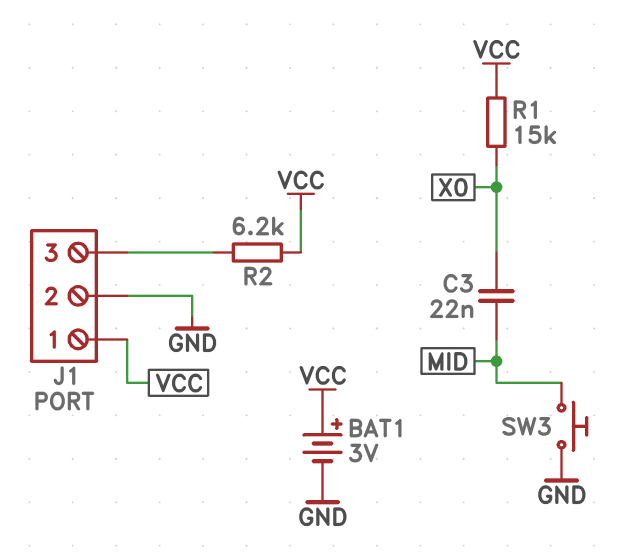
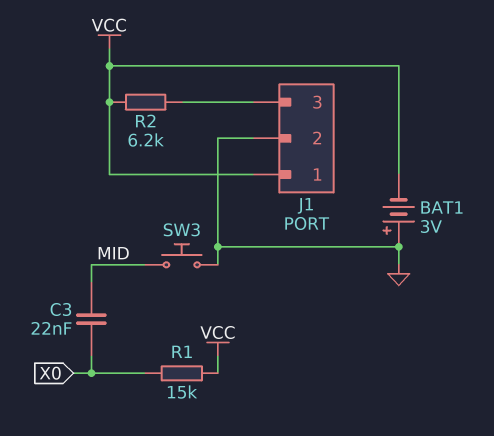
BAT1: 3V (plus VCC, minus GND) -> 3V (plus GND, minus VCC)

